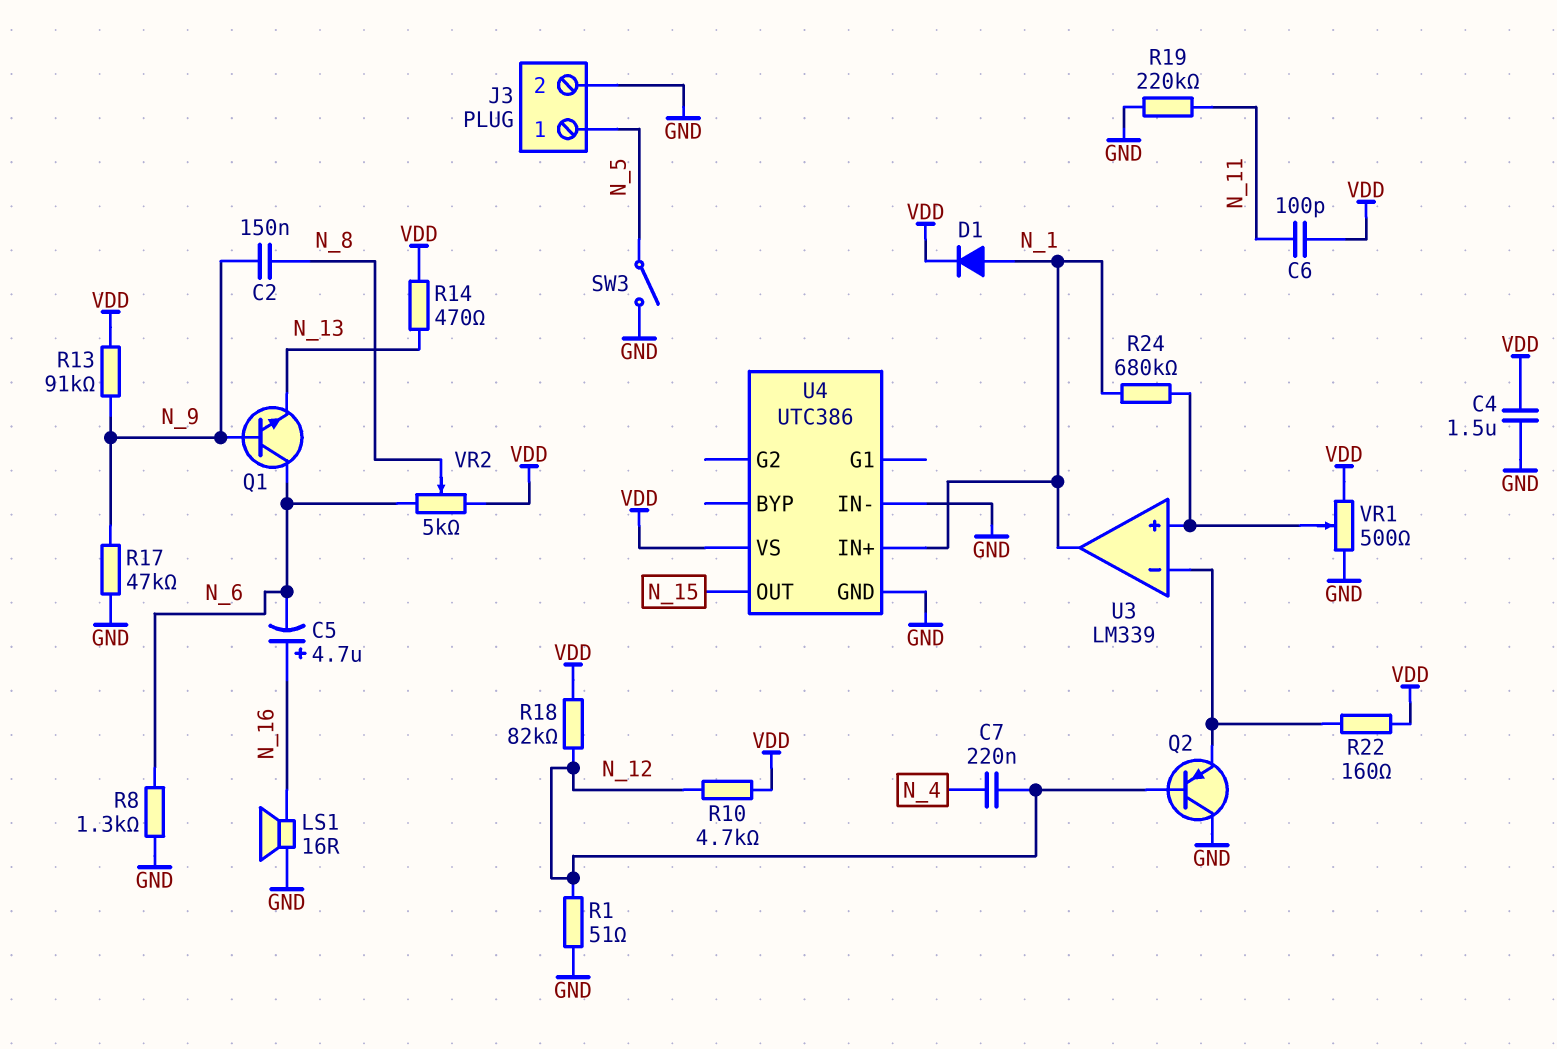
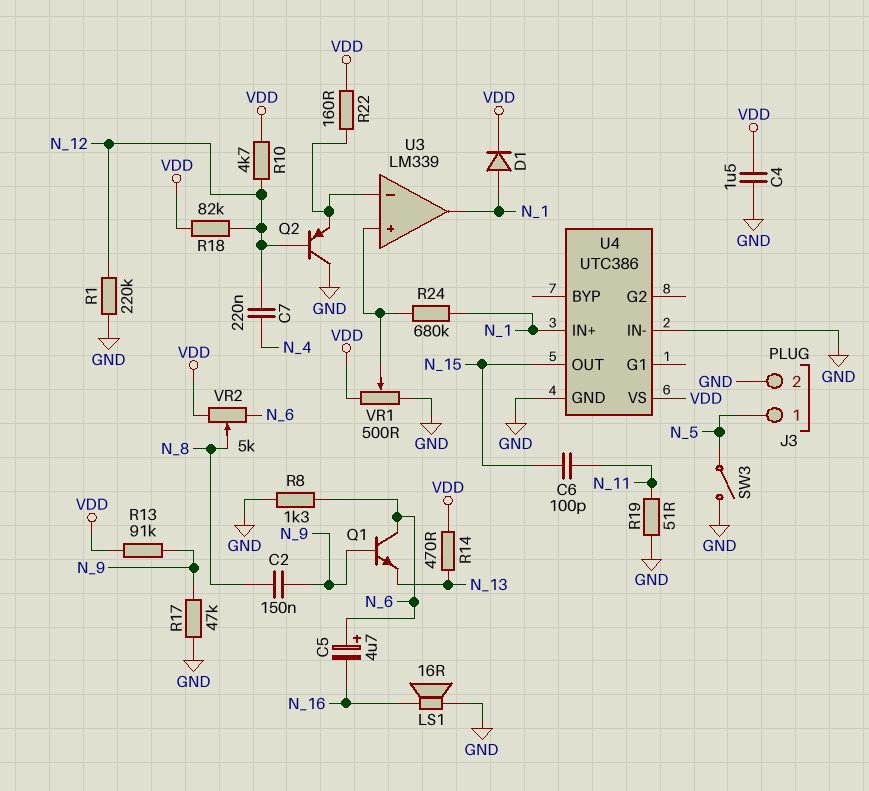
C5: 4.7uF (plus N_16, minus N_6) -> 4.7uF (plus N_6, minus N_16)
C6: 100pF (N_11, VDD) -> 100pF (N_11, N_15)
R1: 51 (GND, N_12) -> 220k (GND, N_12)
R19: 220k (GND, N_11) -> 51 (GND, N_11)

